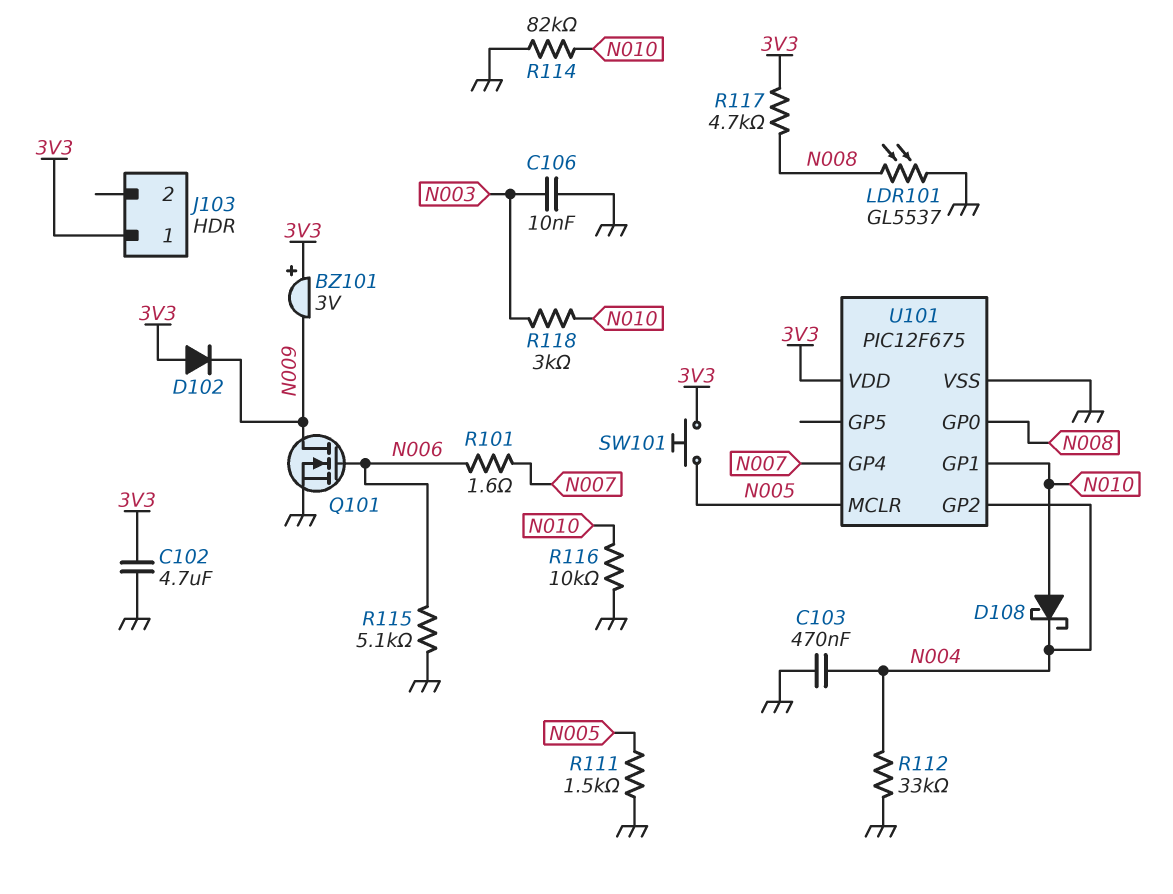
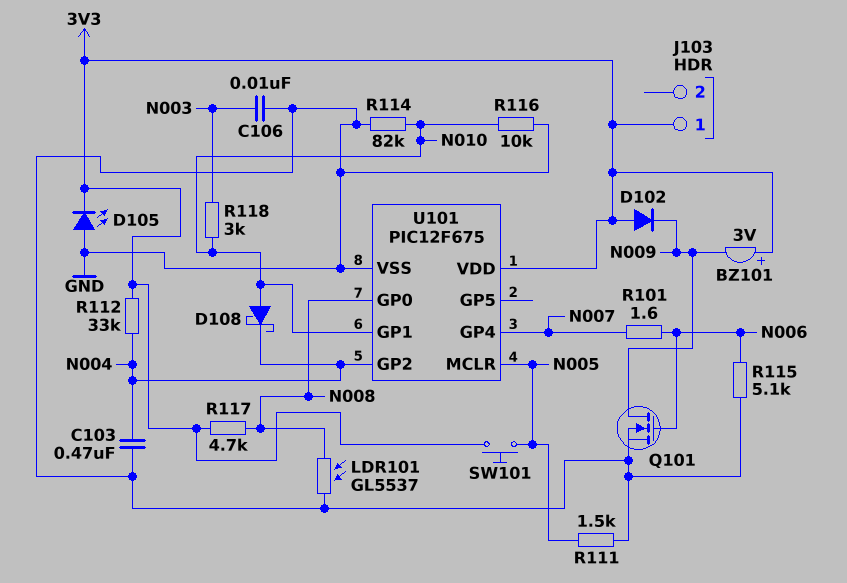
C102: 4.7uF (3V3, GND) -> none
D105: none -> LED (A GND, K 3V3)
R112: 33k (GND, N004) -> 33k (3V3, N004)

